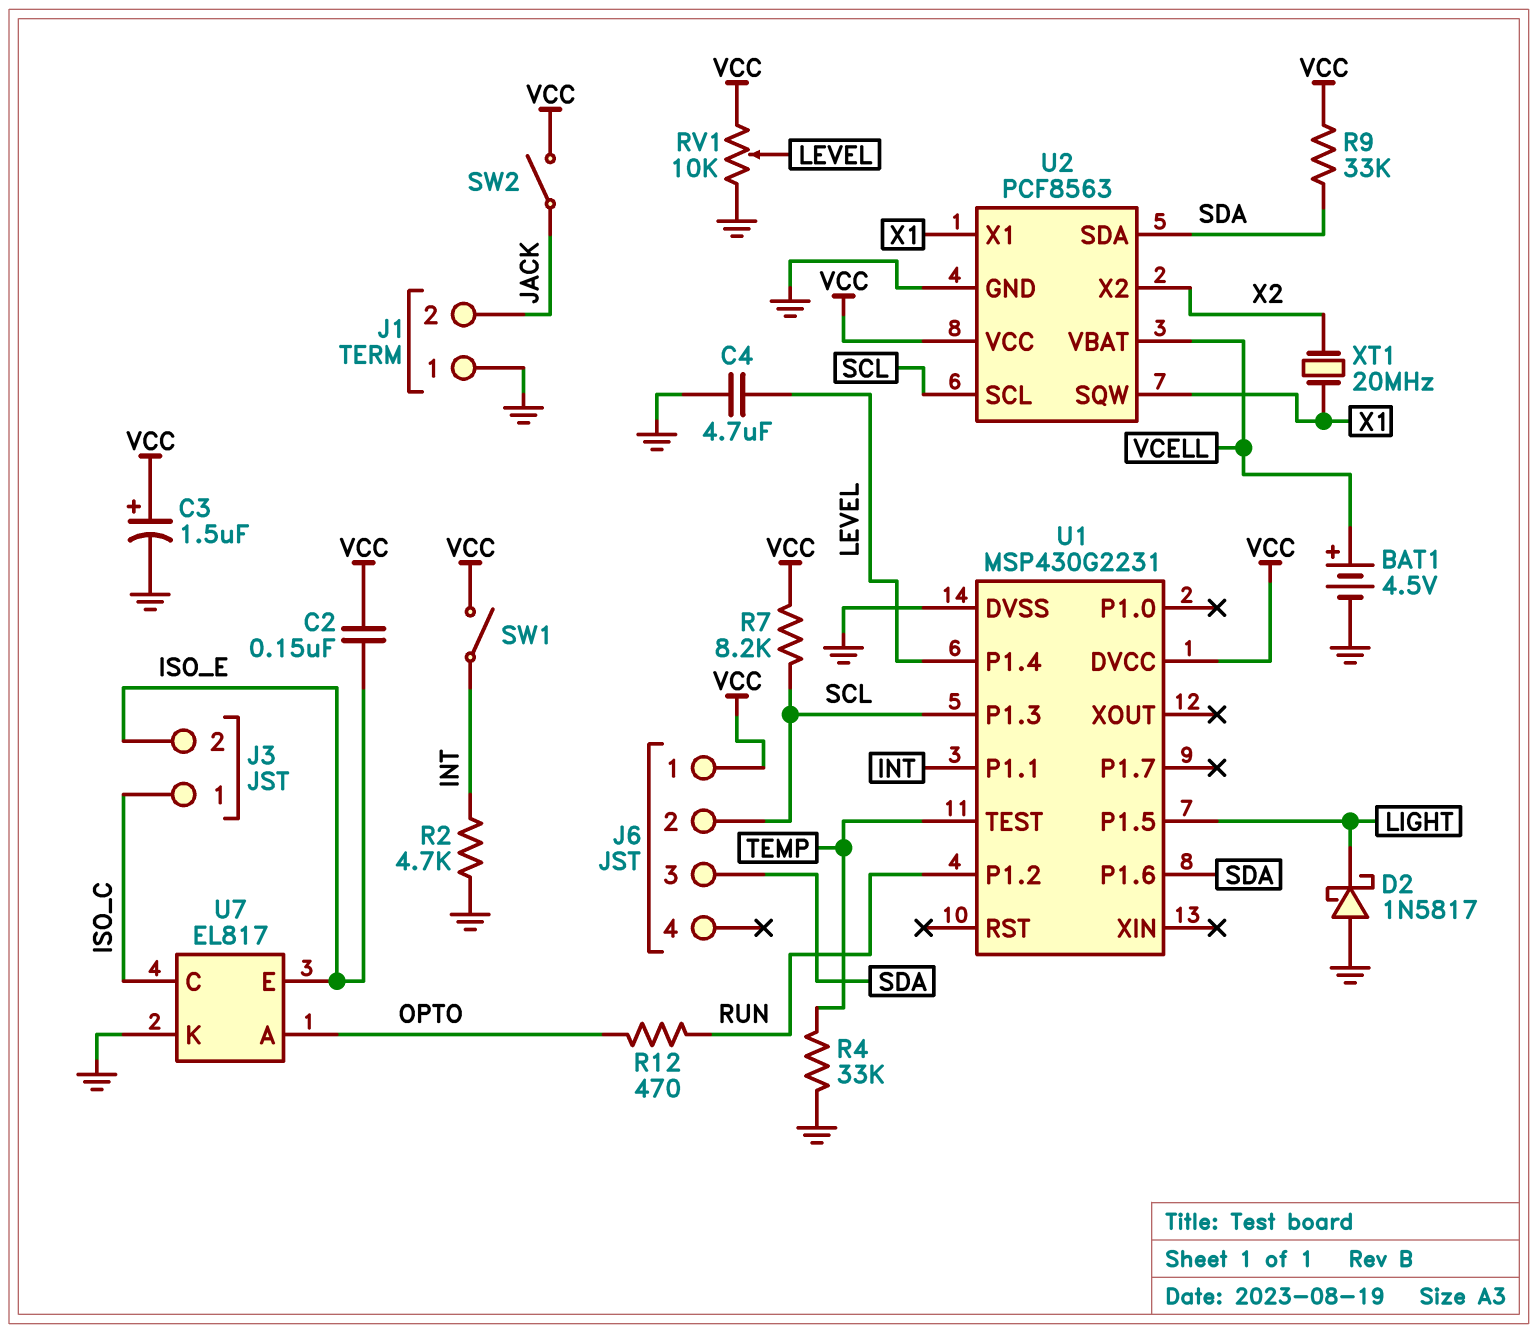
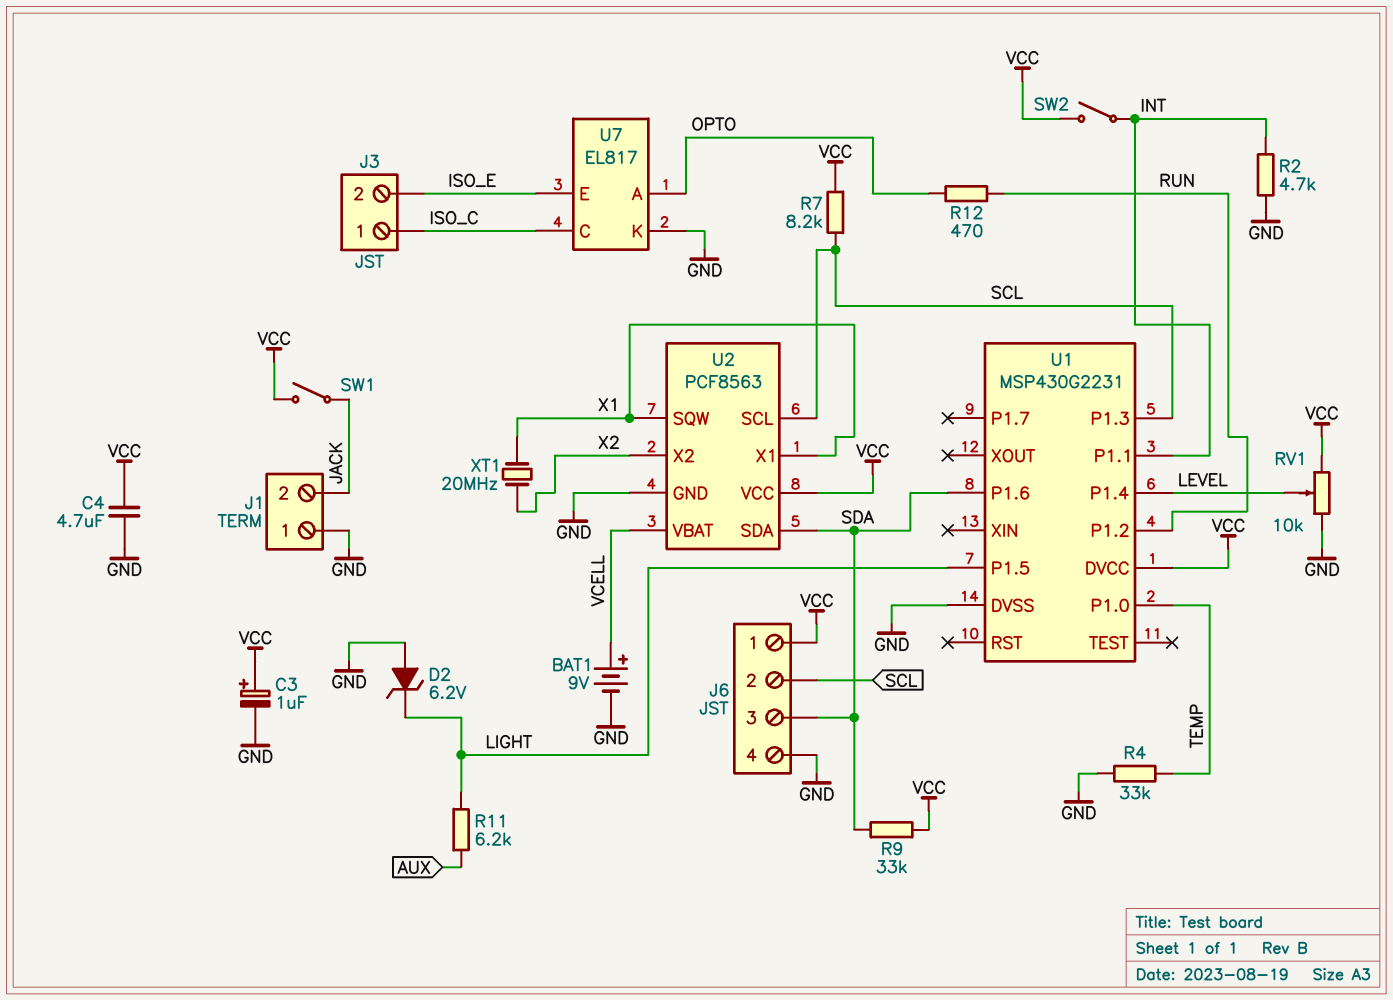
BAT1: 4.5V (plus VCELL, minus GND) -> 9V (plus VCELL, minus GND)
C2: 150nF (ISO_E, VCC) -> none
C3: 1.5uF (plus VCC, minus GND) -> 1uF (plus VCC, minus GND)
C4: 4.7uF (GND, LEVEL) -> 4.7uF (GND, VCC)
D2: schottky 1N5817 (A GND, K LIGHT) -> zener 6.2V (A GND, K LIGHT)
J6 pin 4: none -> GND
R11: none -> 6.2k (AUX, LIGHT)
SW1: switch (INT, VCC) -> switch (JACK, VCC)
SW2: switch (JACK, VCC) -> switch (INT, VCC)
U1 pin P1.0: none -> TEMP
U1 pin TEST: TEMP -> none

